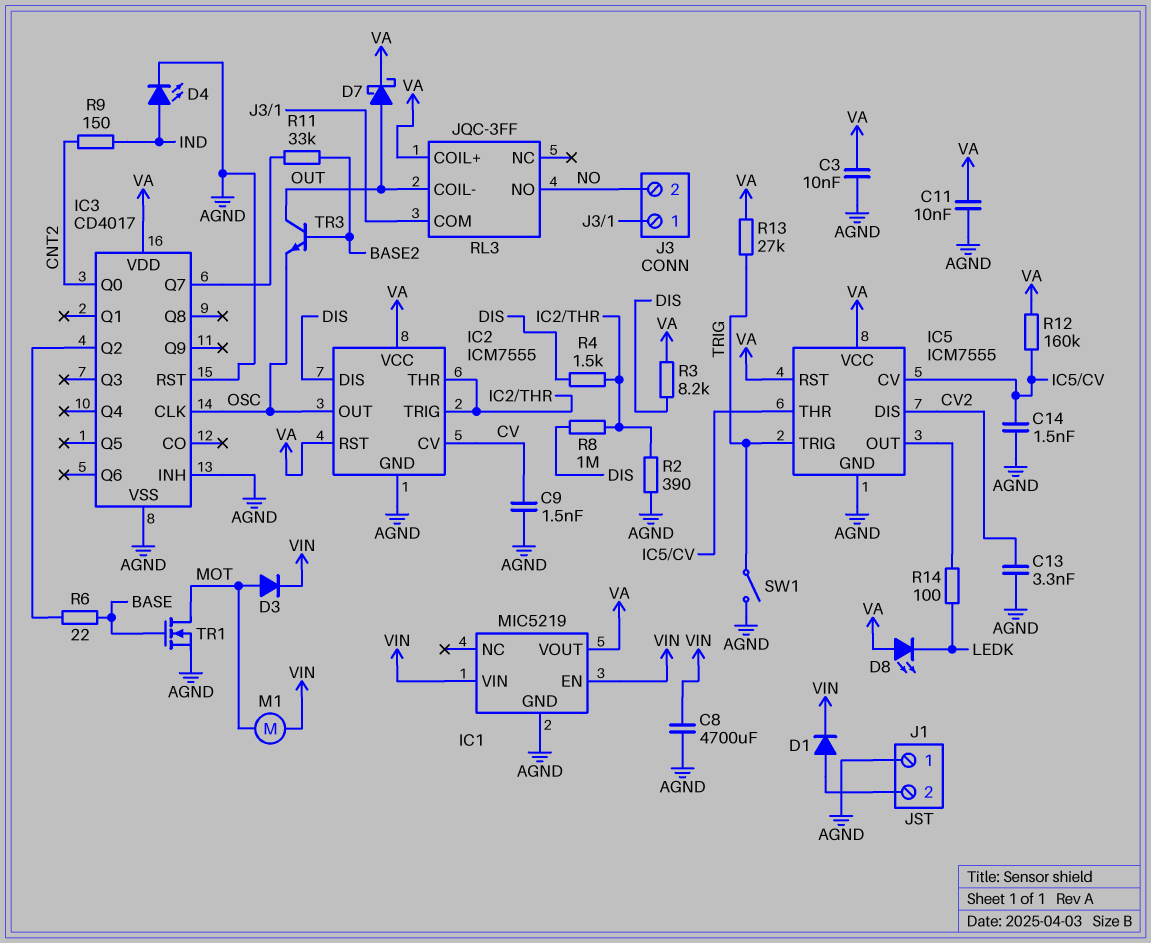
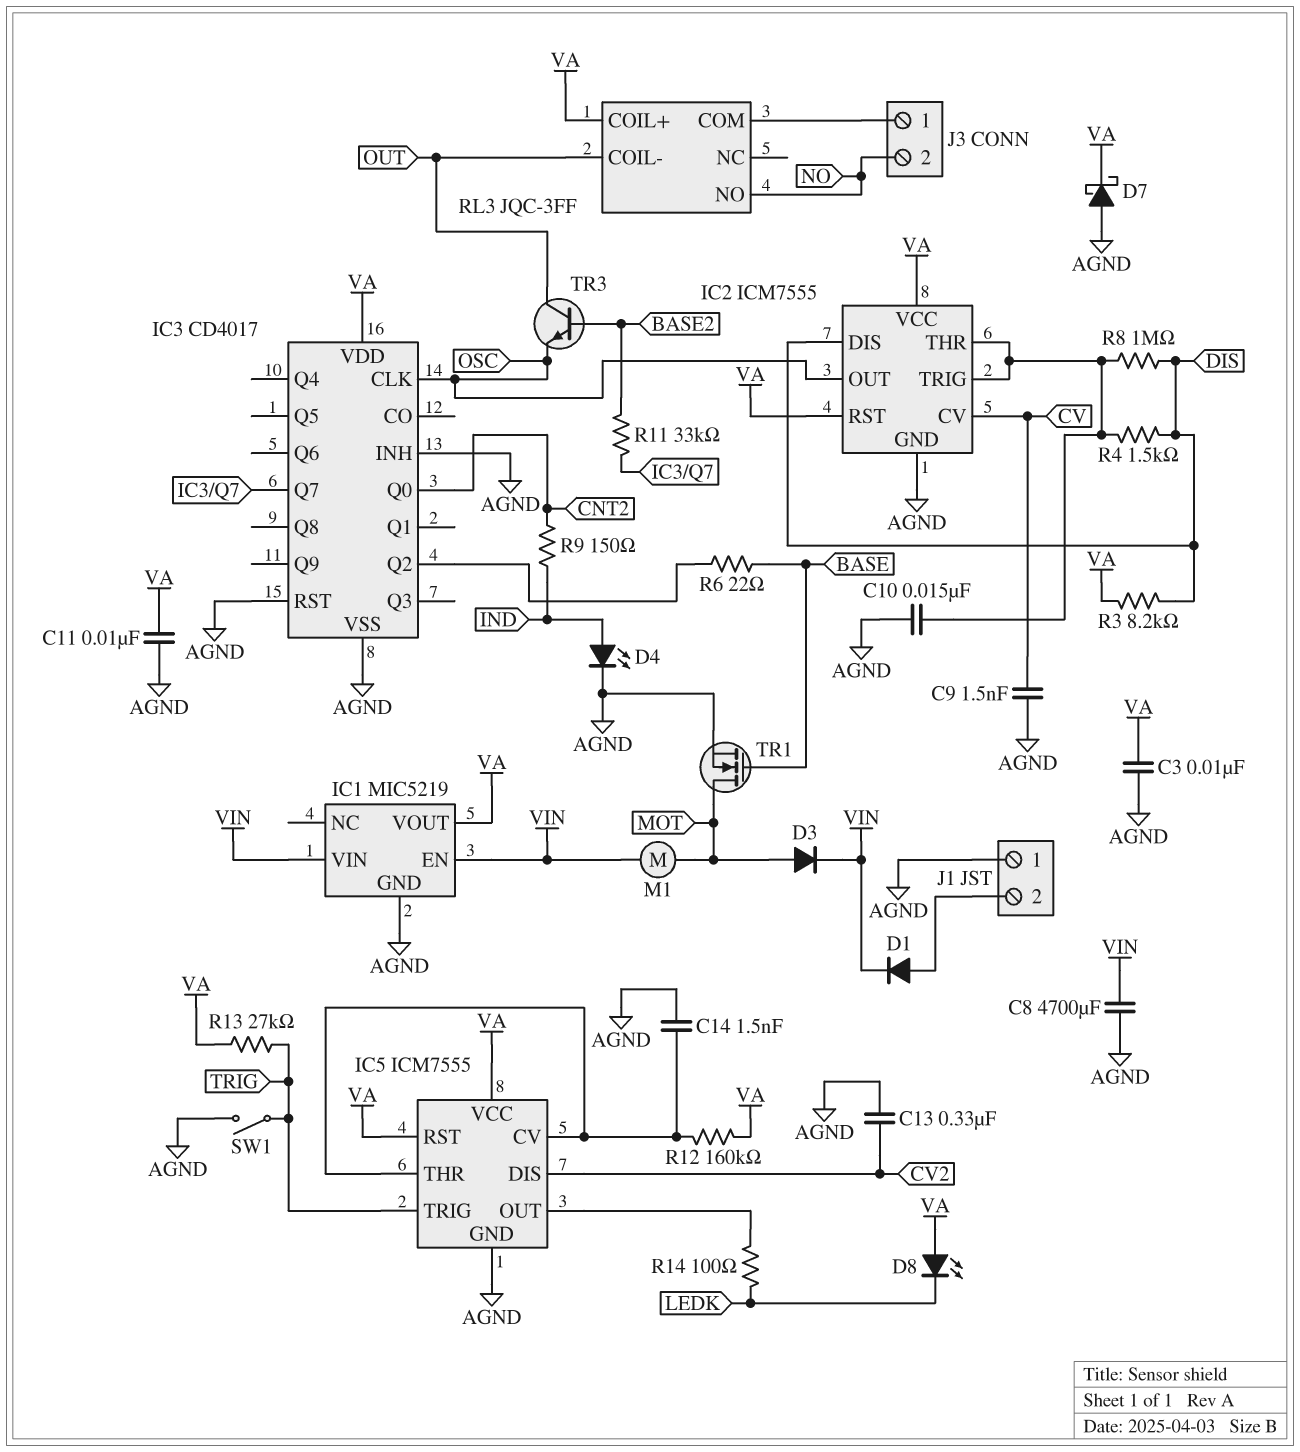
C10: none -> 15nF (AGND, IC2/THR)
C13: 3.3nF (AGND, CV2) -> 330nF (AGND, CV2)
D7: schottky (A OUT, K VA) -> schottky (A AGND, K VA)
R2: 390 (AGND, IC2/THR) -> none

